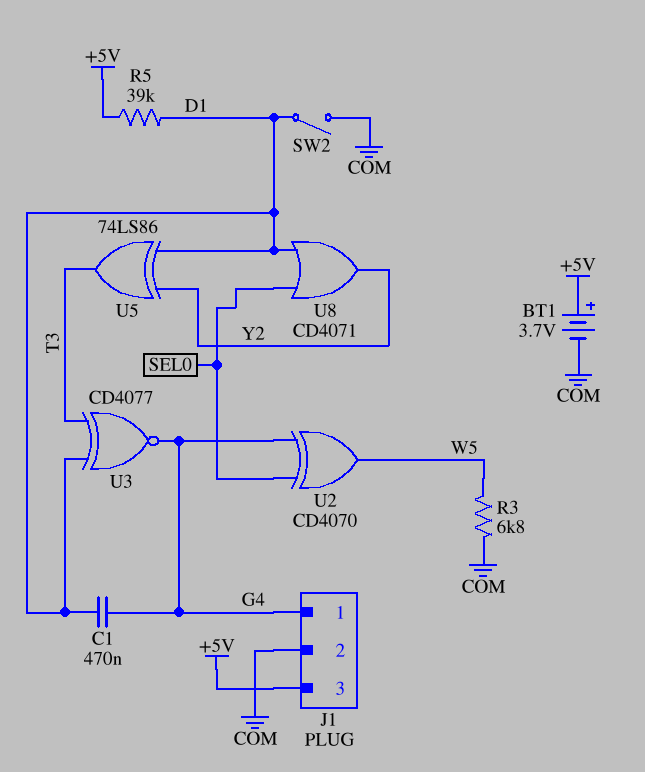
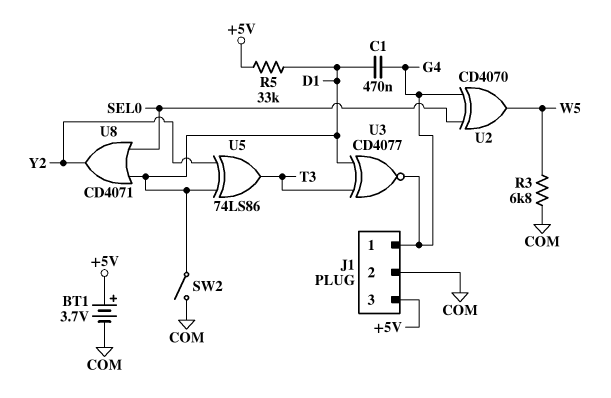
R5: 39k (+5V, D1) -> 33k (+5V, D1)

